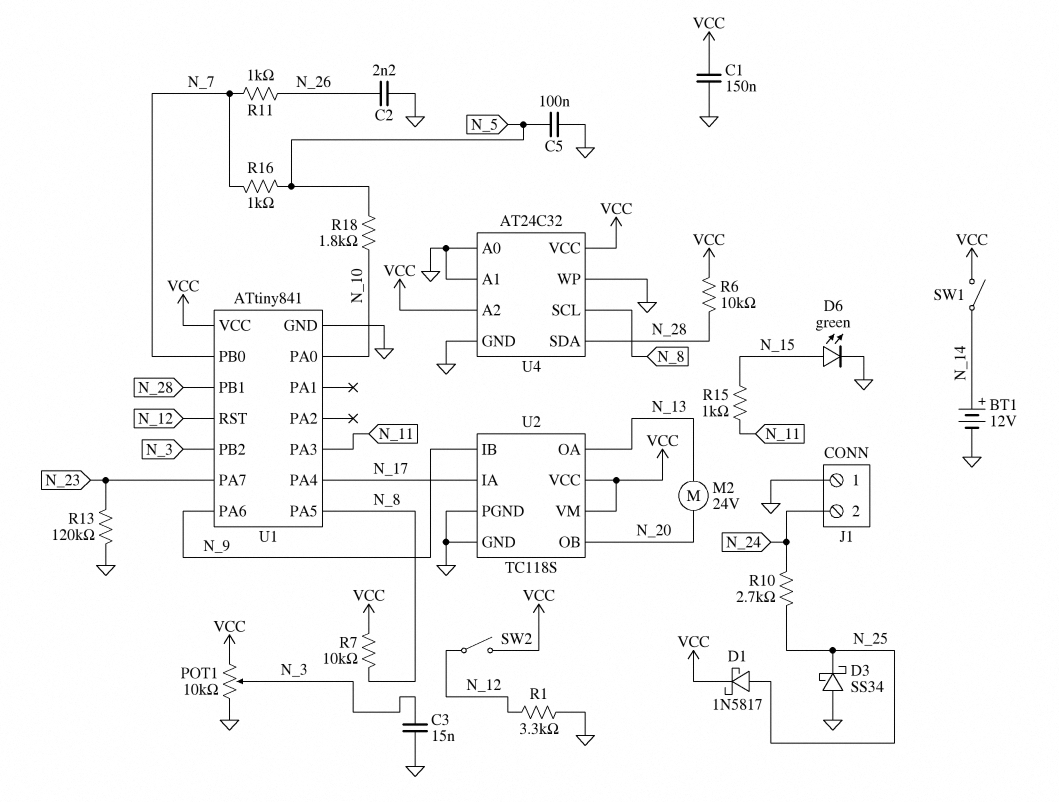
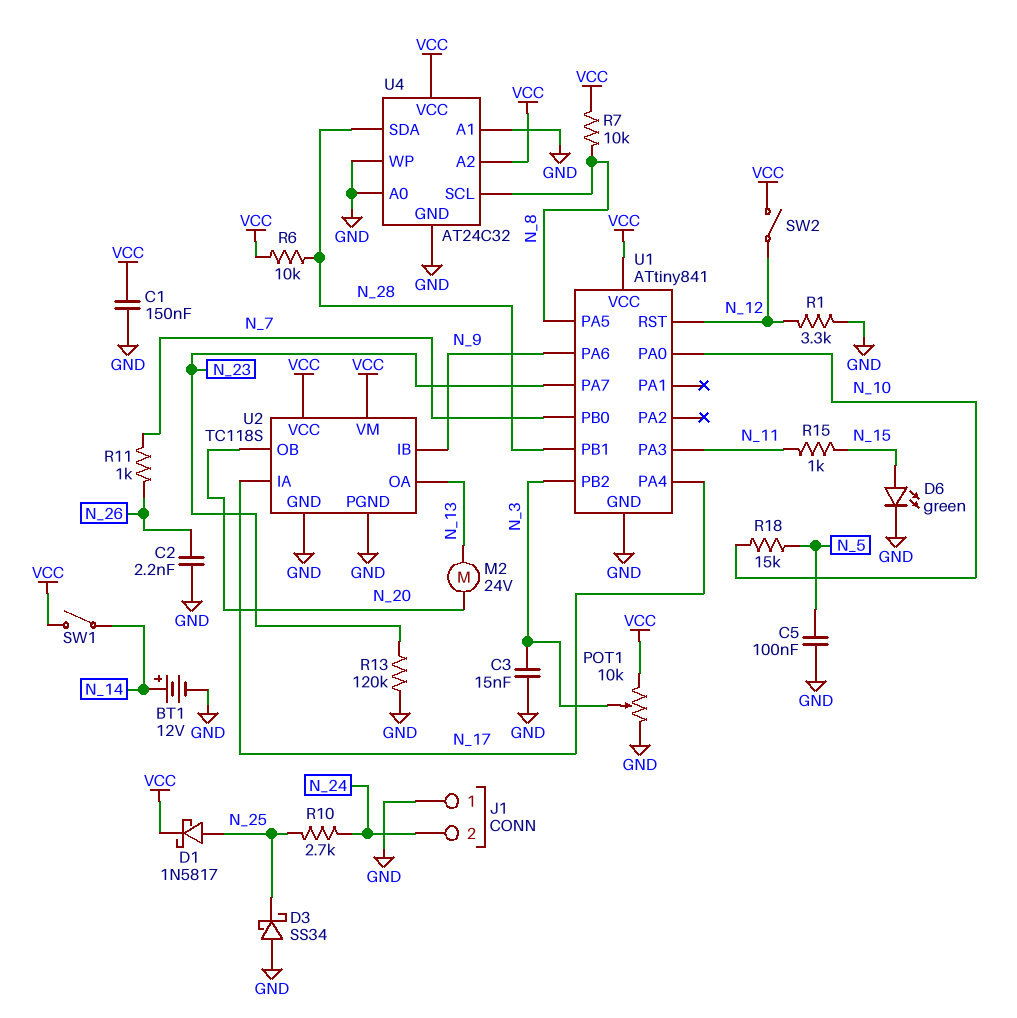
R16: 1k (N_5, N_7) -> none
R18: 1.8k (N_5, N_10) -> 15k (N_5, N_10)

